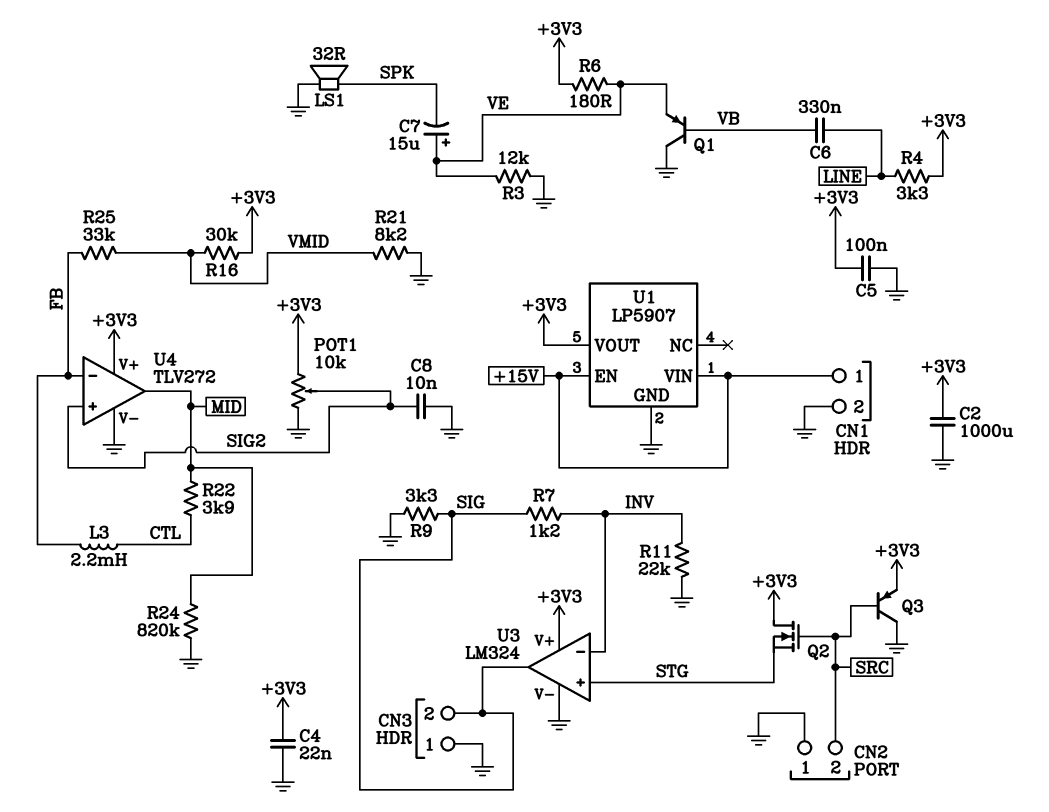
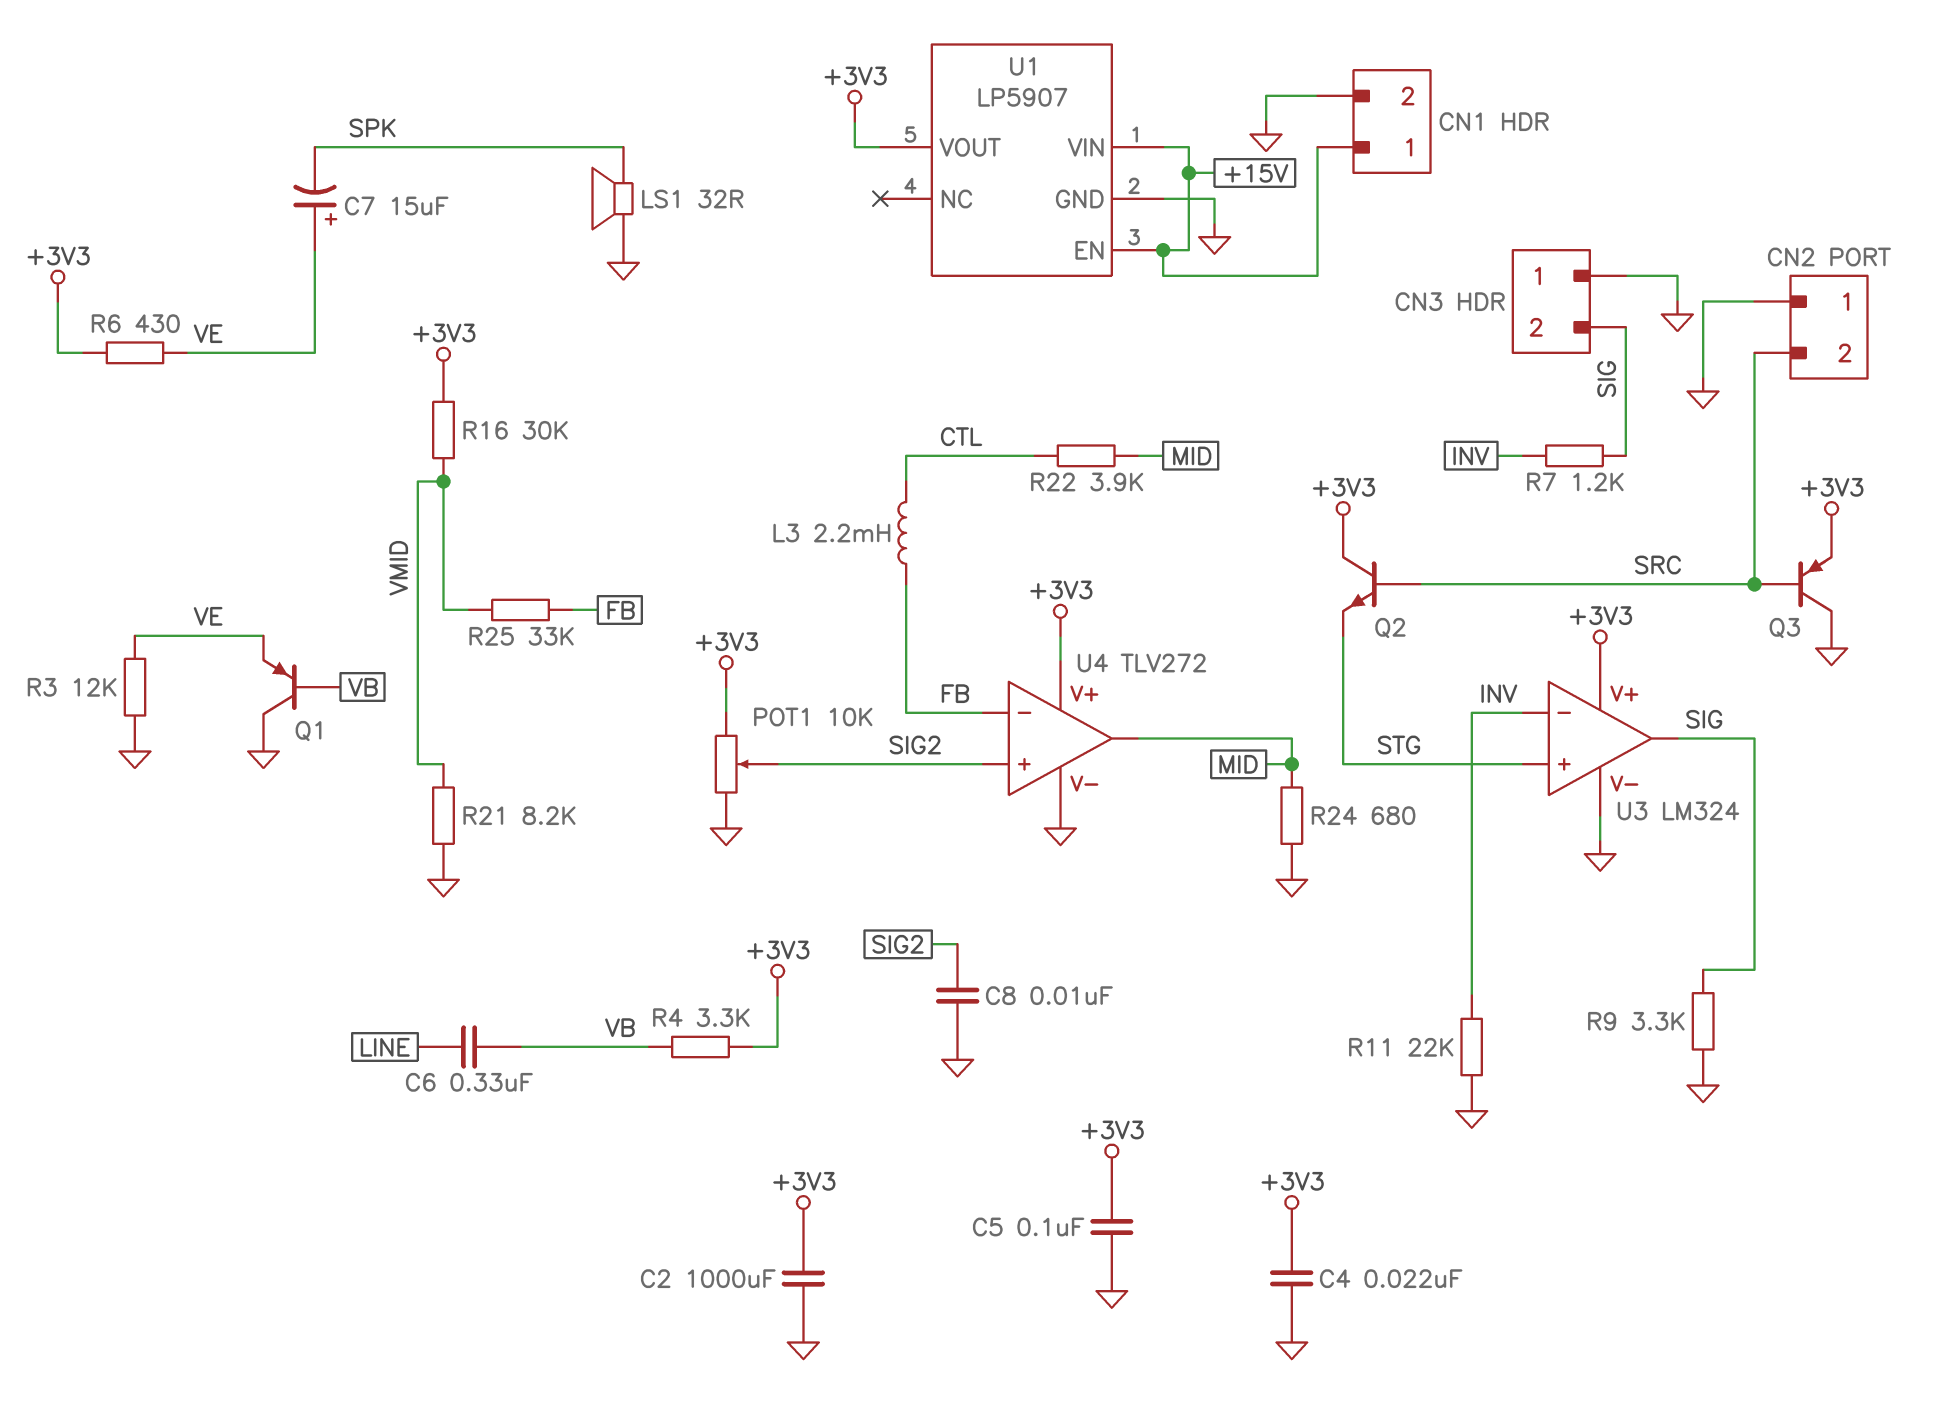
Q2: NMOS (G SRC, D +3V3, S STG) -> NPN (B SRC, C +3V3, E STG)
R4: 3.3k (+3V3, LINE) -> 3.3k (+3V3, VB)
R6: 180 (+3V3, VE) -> 430 (+3V3, VE)
R24: 820k (GND, MID) -> 680 (GND, MID)

